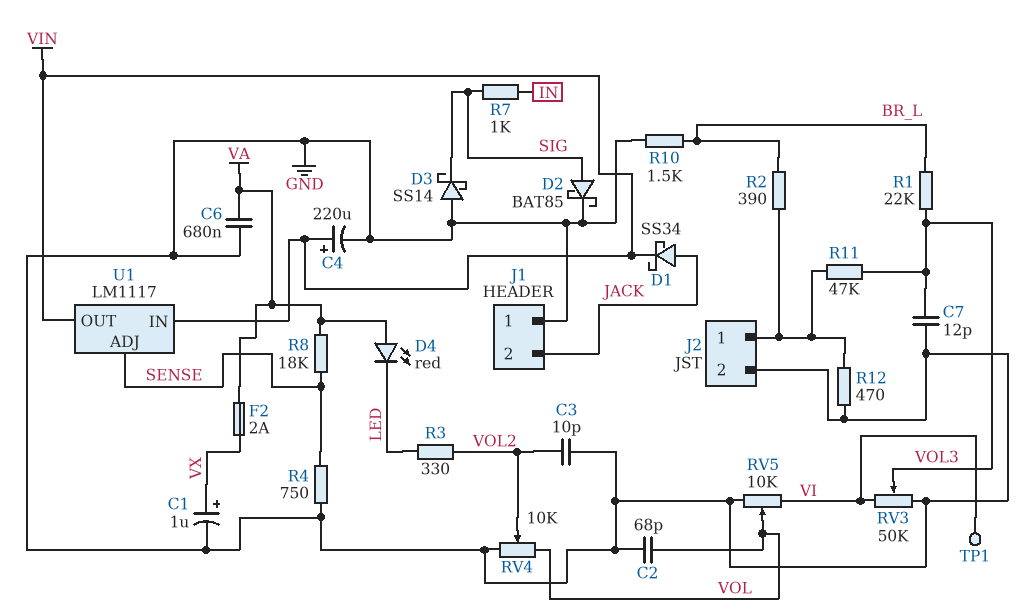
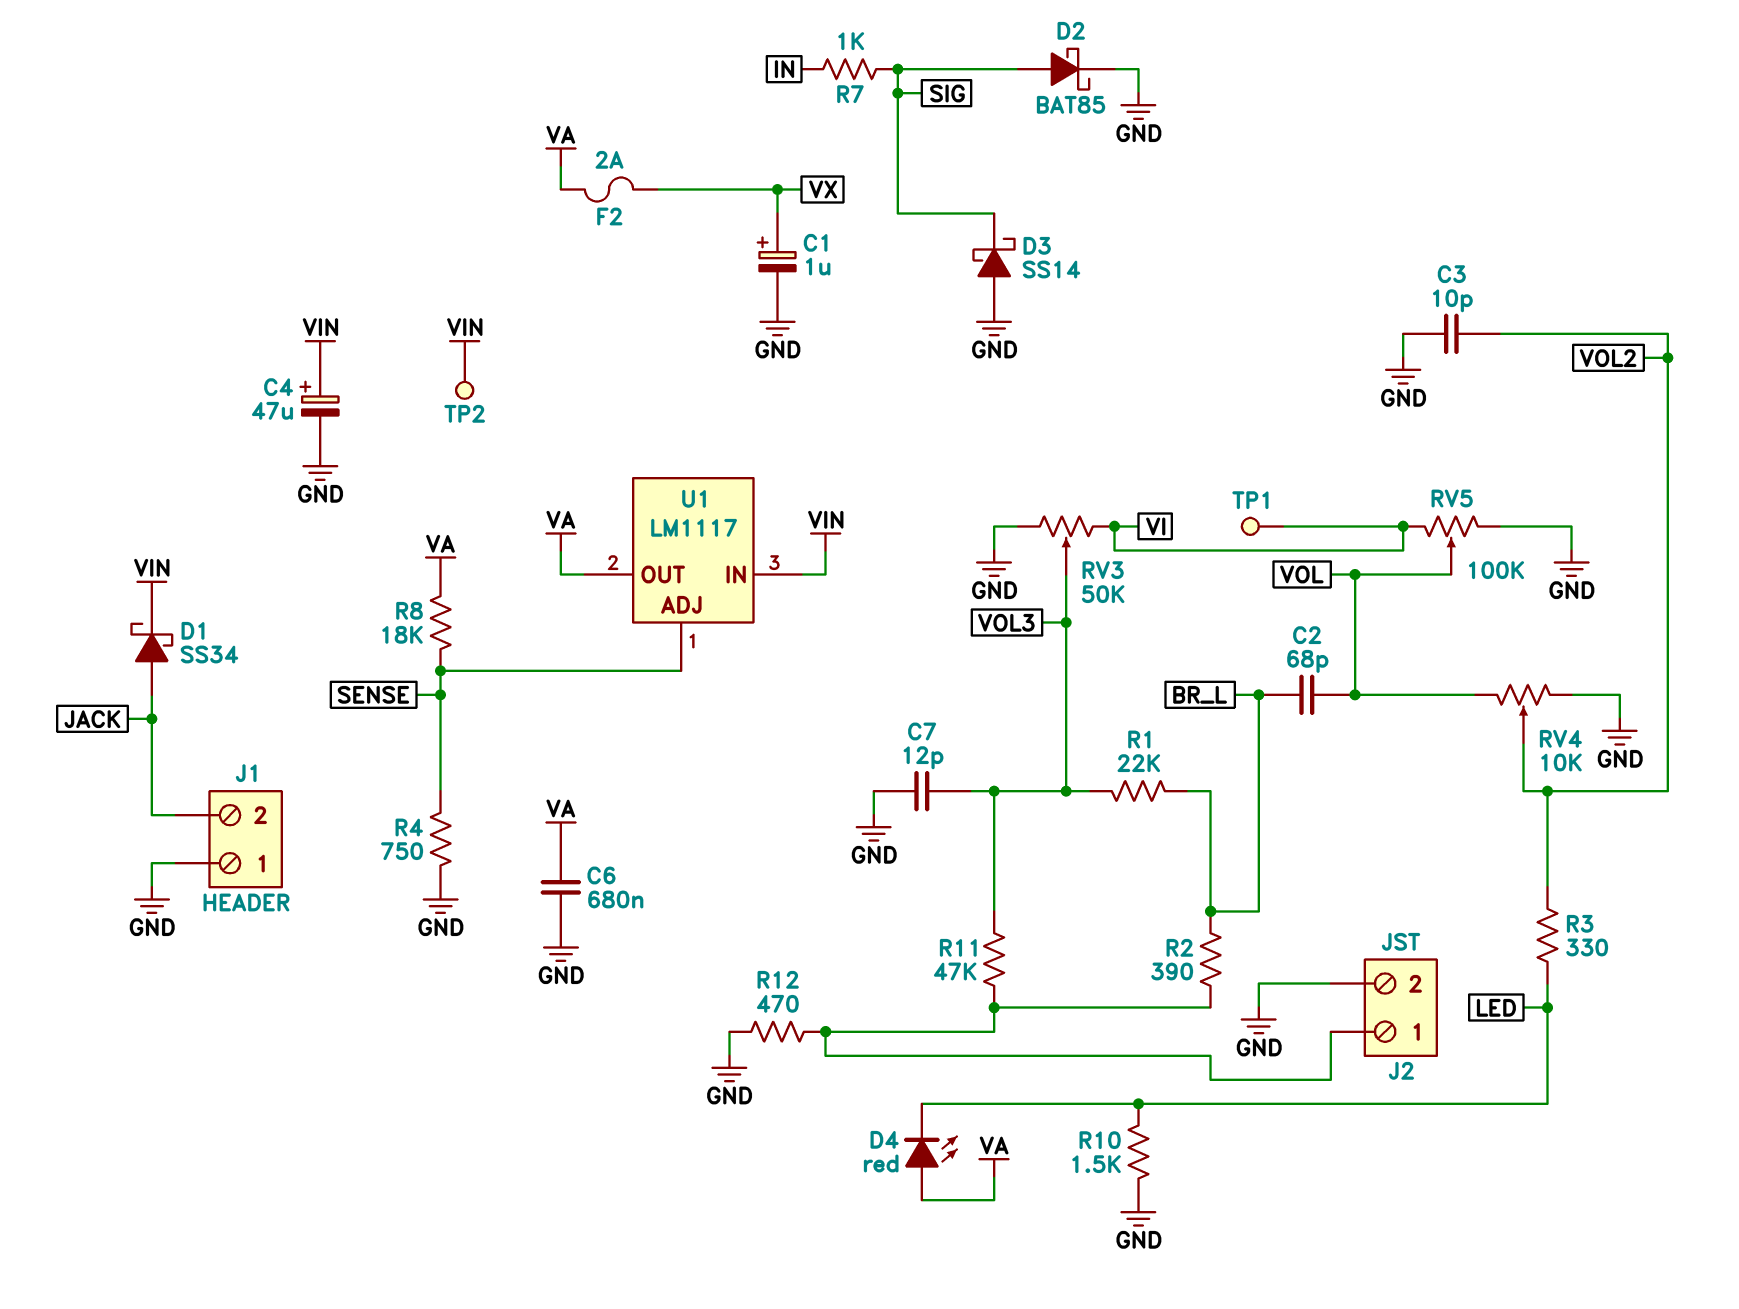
C2: 68pF (GND, VOL) -> 68pF (BR_L, VOL)
C4: 220uF (plus VIN, minus GND) -> 47uF (plus VIN, minus GND)
R10: 1.5k (BR_L, GND) -> 1.5k (GND, LED)
RV5: 10k (GND, VI, wiper VOL) -> 100k (GND, VI, wiper VOL)
TP2: none -> test point (VIN)
U1 pin OUT: VIN -> VA

